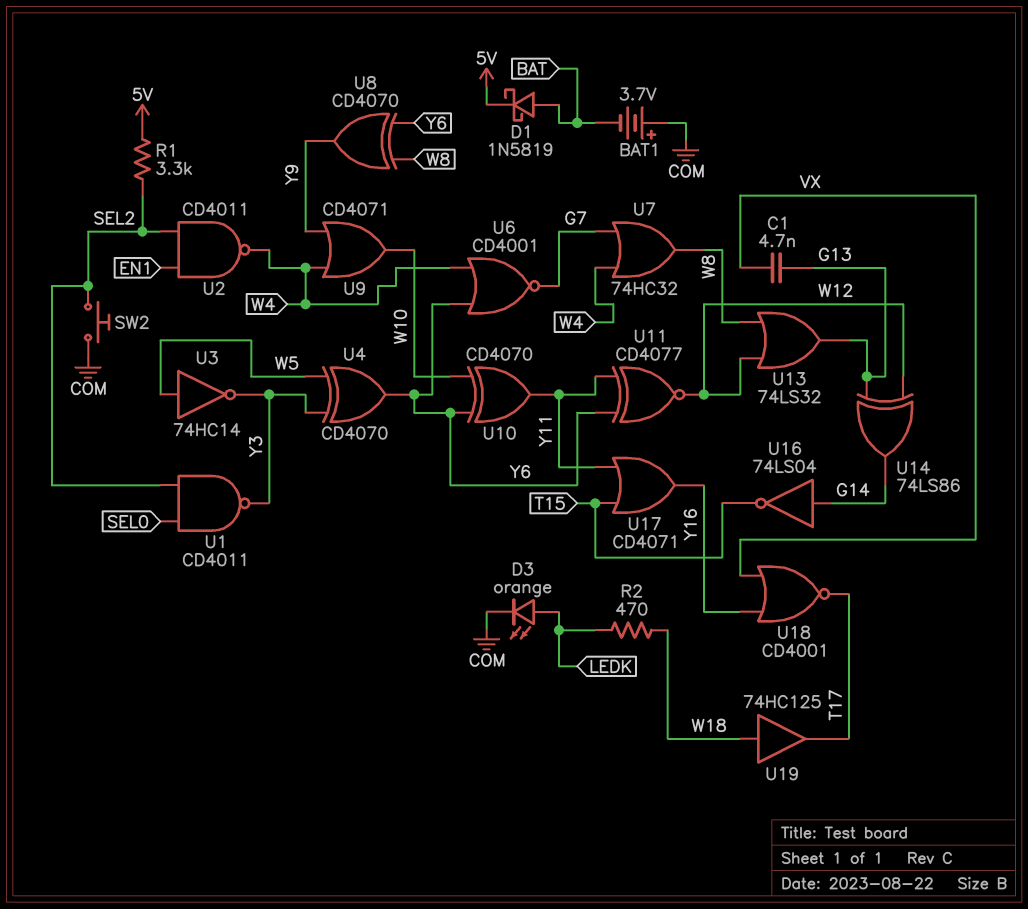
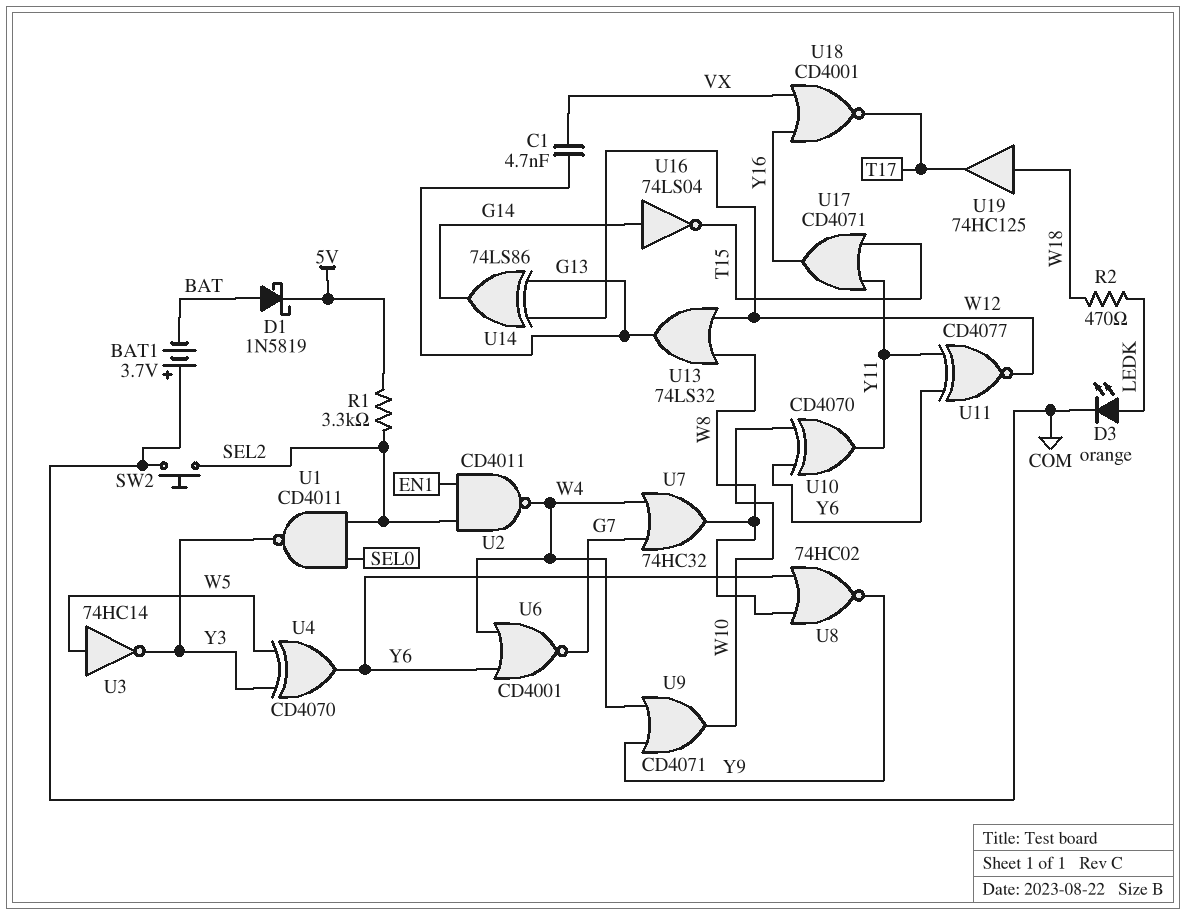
U8: XOR CD4070 (in W8, in Y6, out Y9) -> NOR 74HC02 (in W8, in Y6, out Y9)

